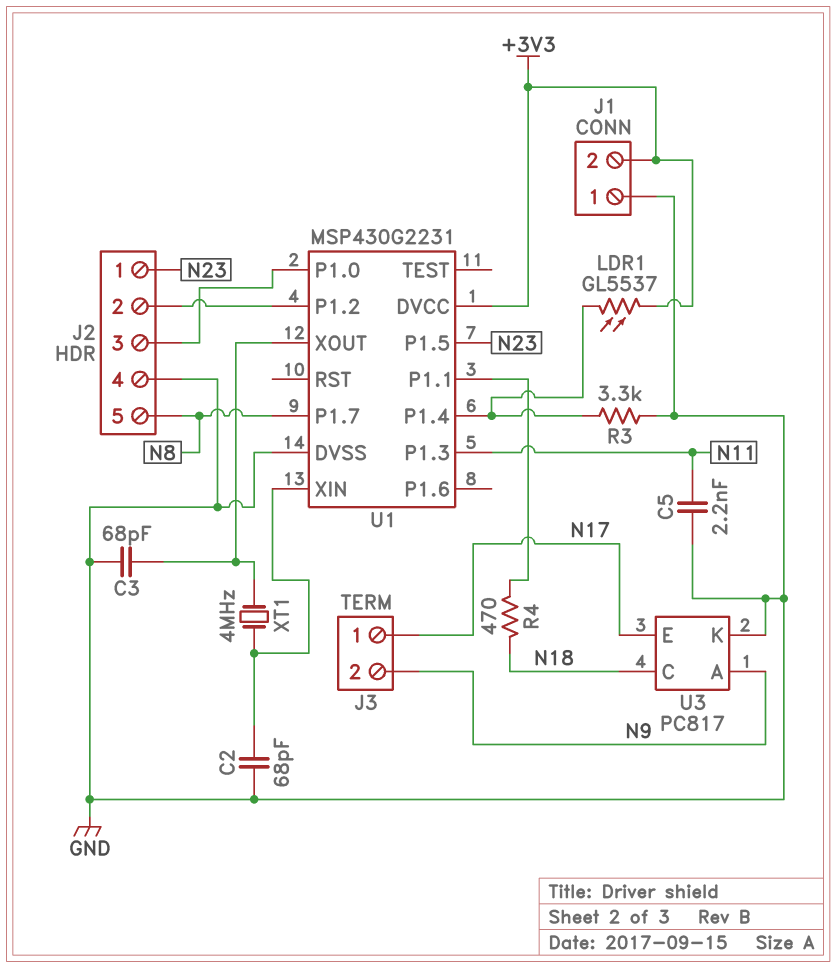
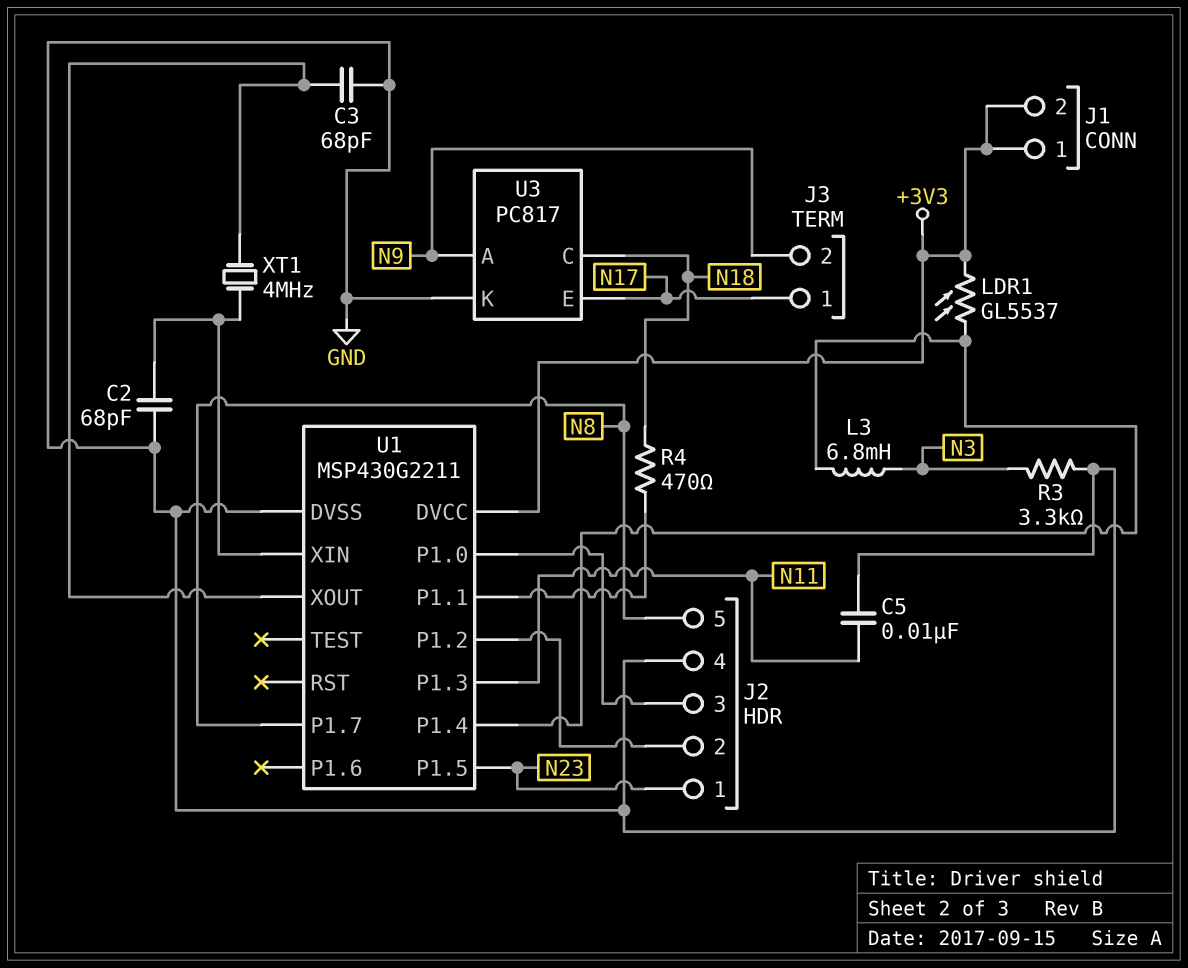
C5: 2.2nF (GND, N11) -> 10nF (GND, N11)
J1 pin 1: GND -> +3V3
L3: none -> 6.8mH (N3, U1/P1.4)
R3: 3.3k (GND, U1/P1.4) -> 3.3k (GND, N3)
U1: MSP430G2231 -> MSP430G2211

